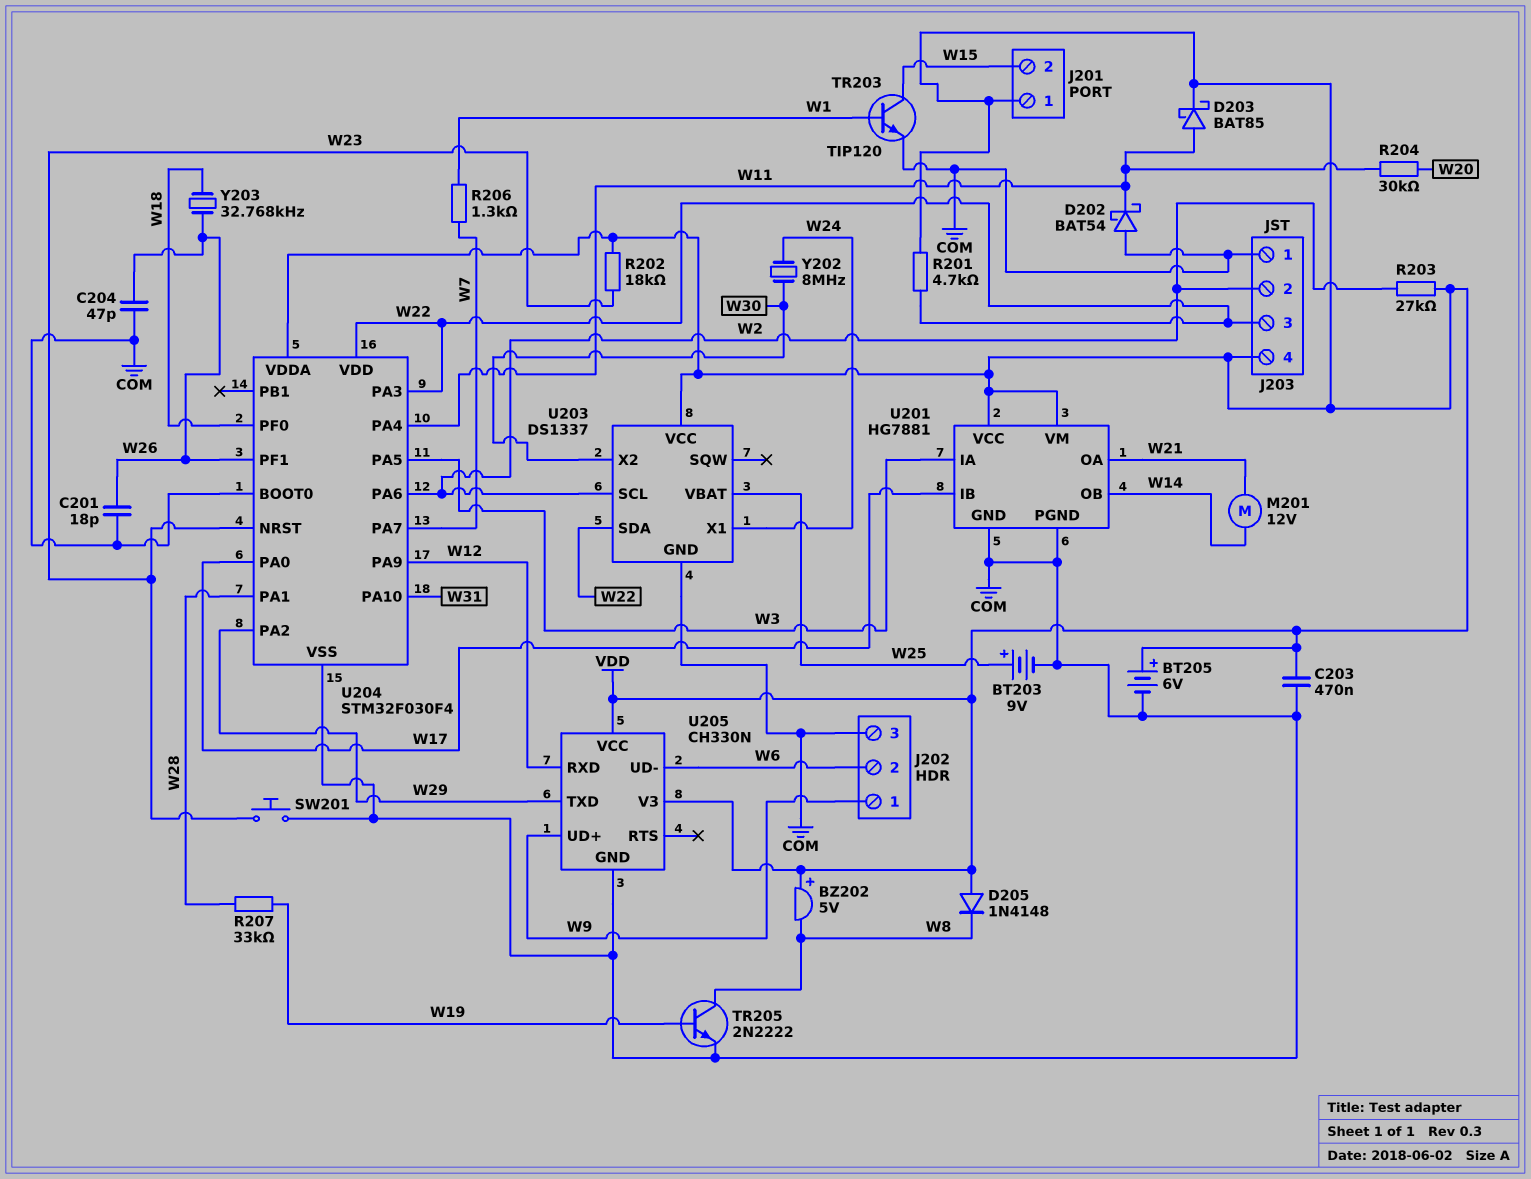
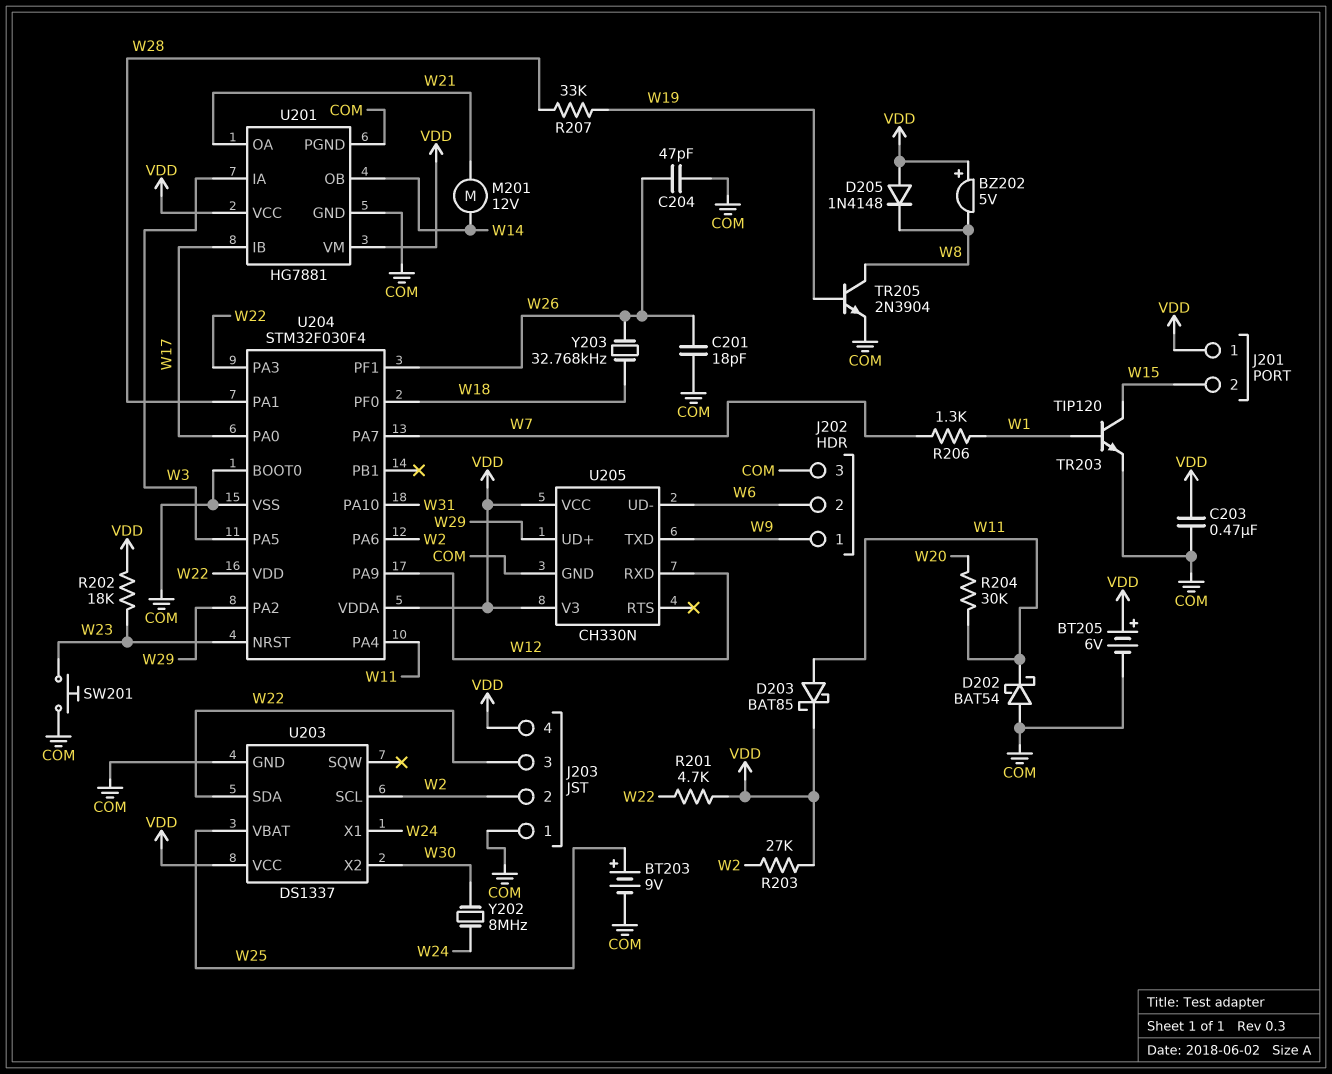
TR205: NPN 2N2222 (B W19, C W8, E COM) -> NPN 2N3904 (B W19, C W8, E COM)
U205 pin TXD: W29 -> W9
U205 pin UD+: W9 -> W29

